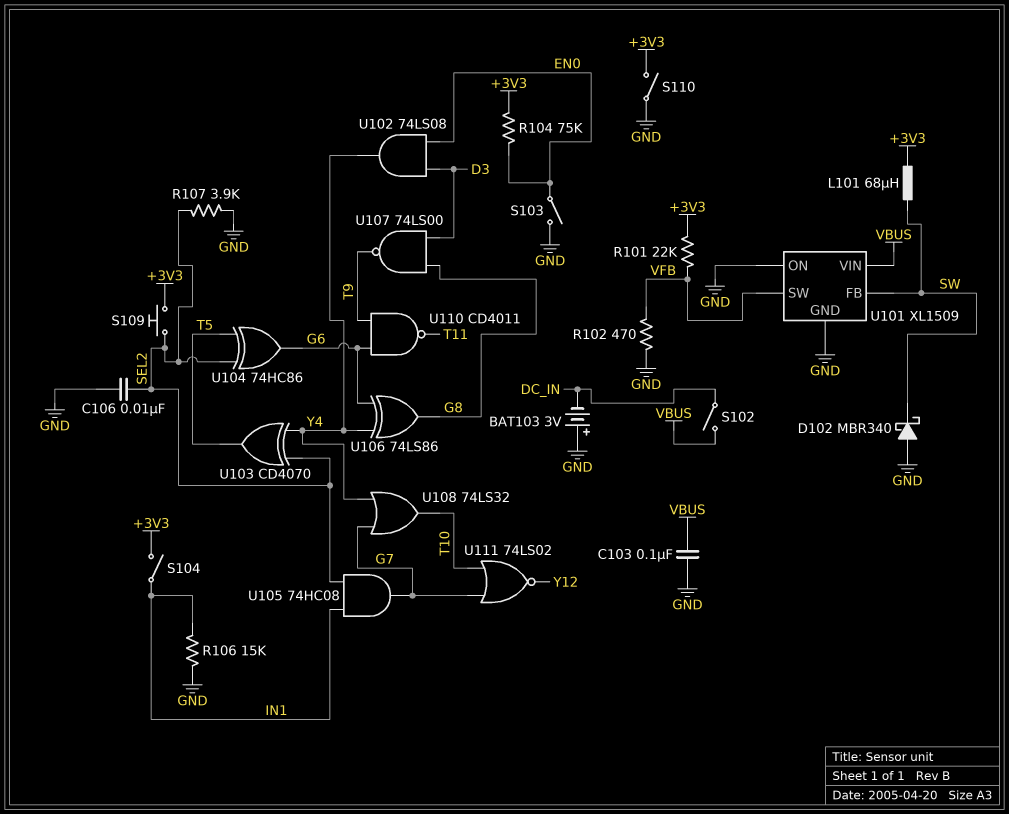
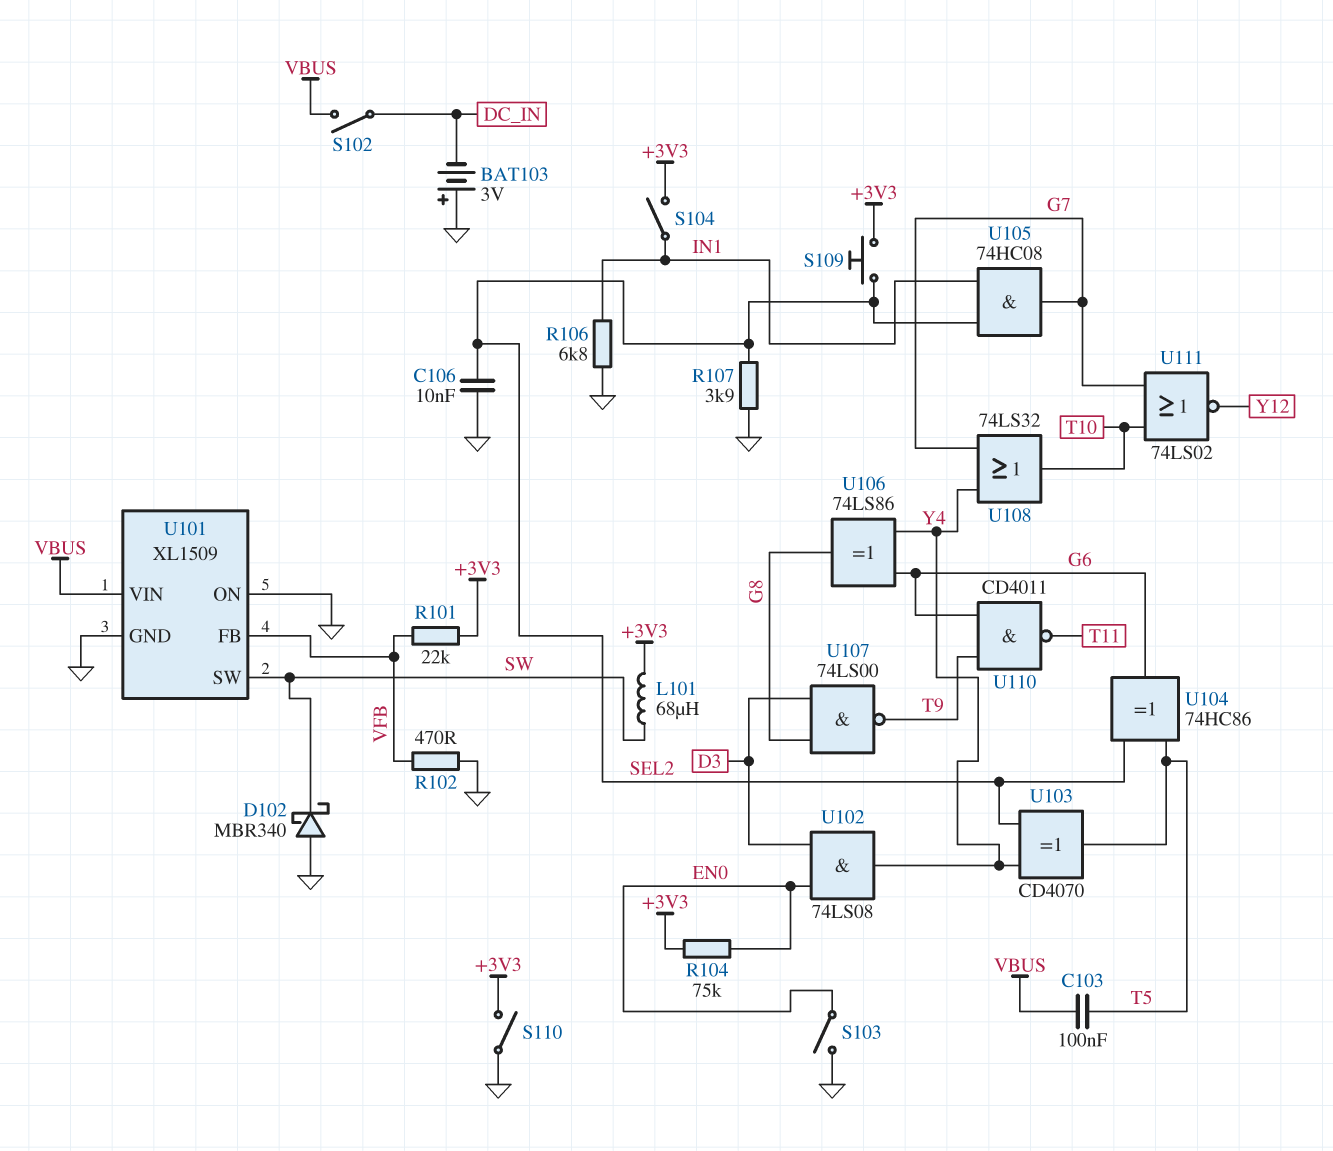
C103: 100nF (GND, VBUS) -> 100nF (T5, VBUS)
R106: 15k (GND, IN1) -> 6.8k (GND, IN1)
U101 pin FB: SW -> VFB
U101 pin SW: VFB -> SW

